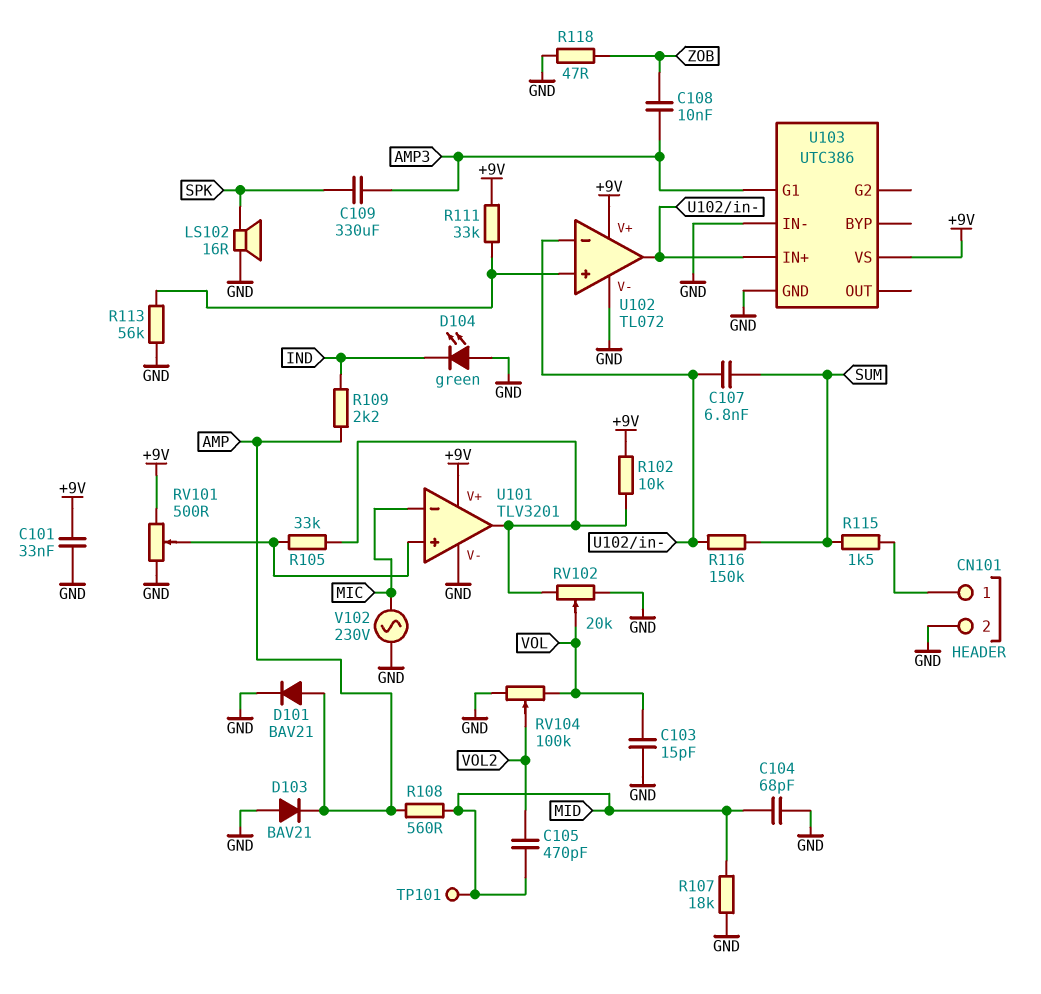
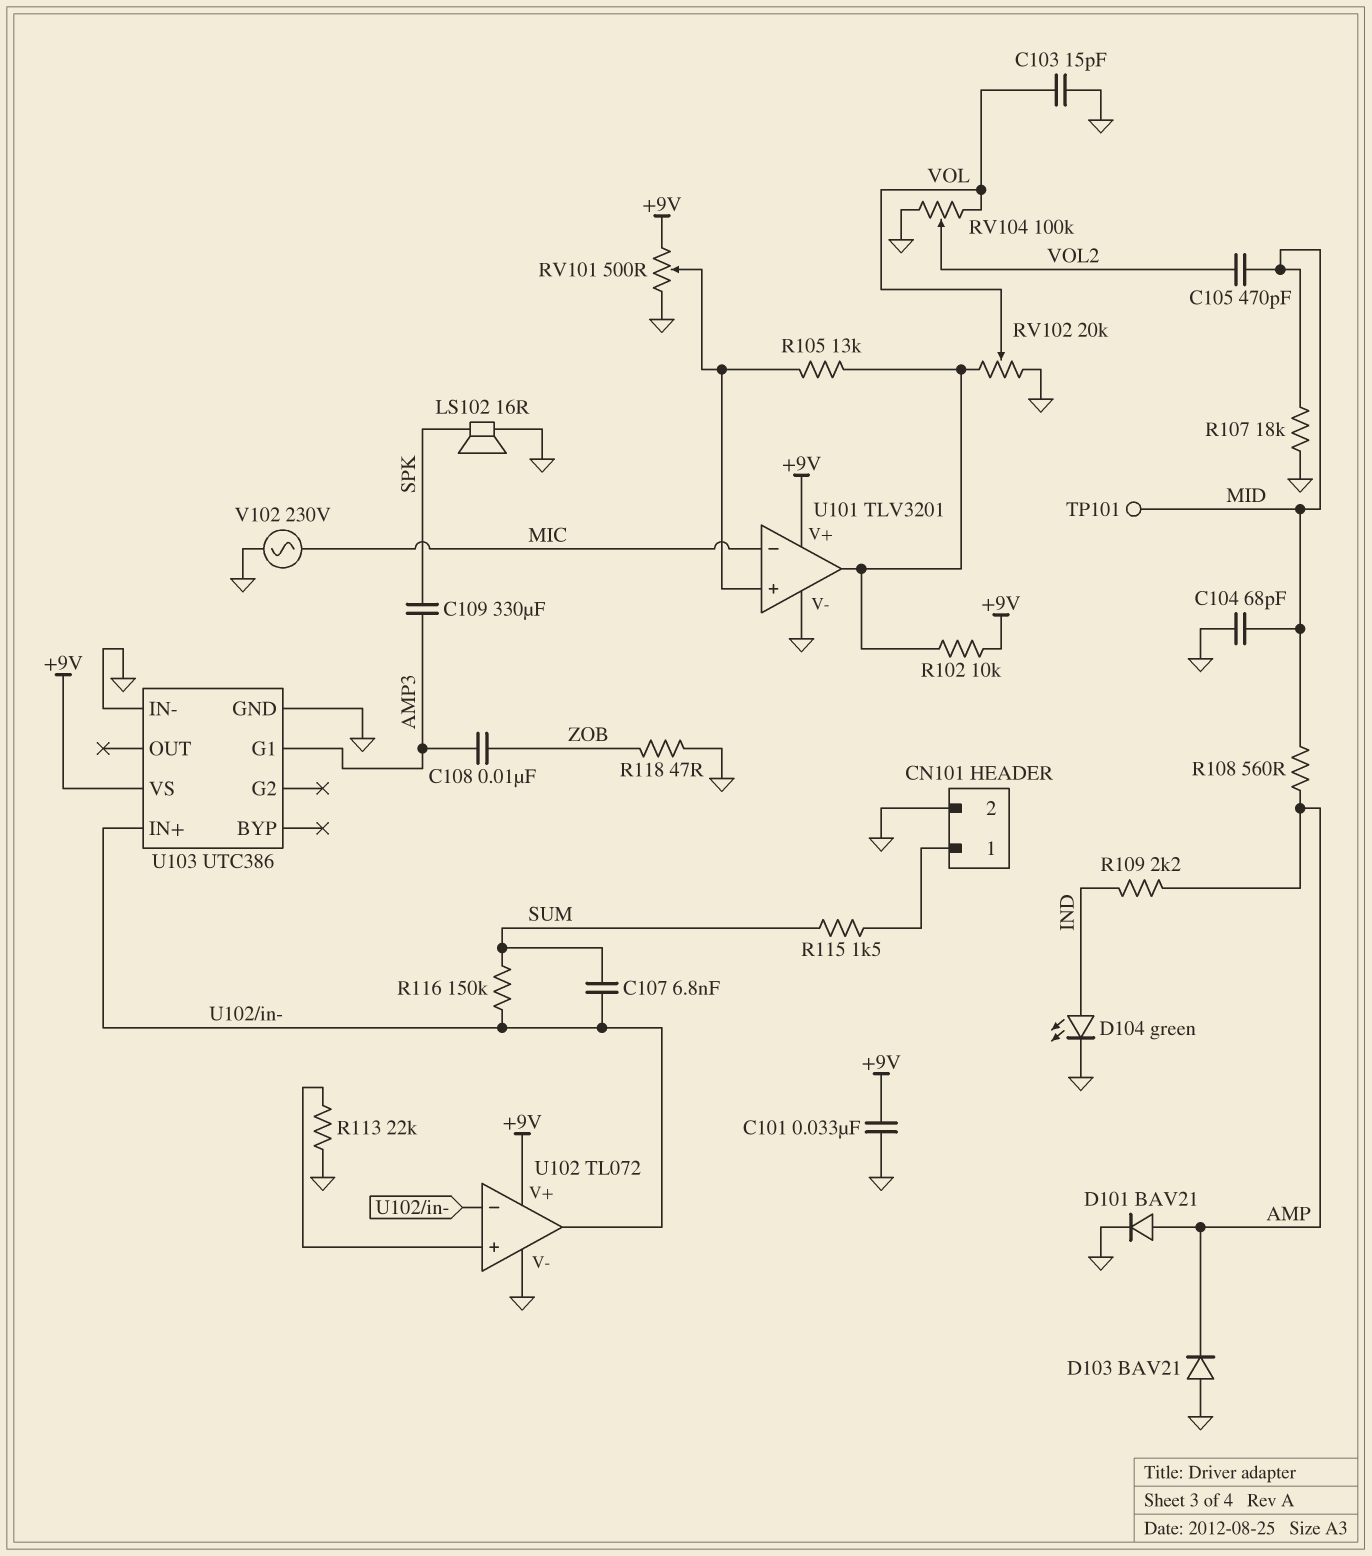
D104: LED green (A GND, K IND) -> LED green (A IND, K GND)
R105: 33k (U101/in+, U101/out) -> 13k (U101/in+, U101/out)
R111: 33k (+9V, U102/in+) -> none
R113: 56k (GND, U102/in+) -> 22k (GND, U102/in+)

